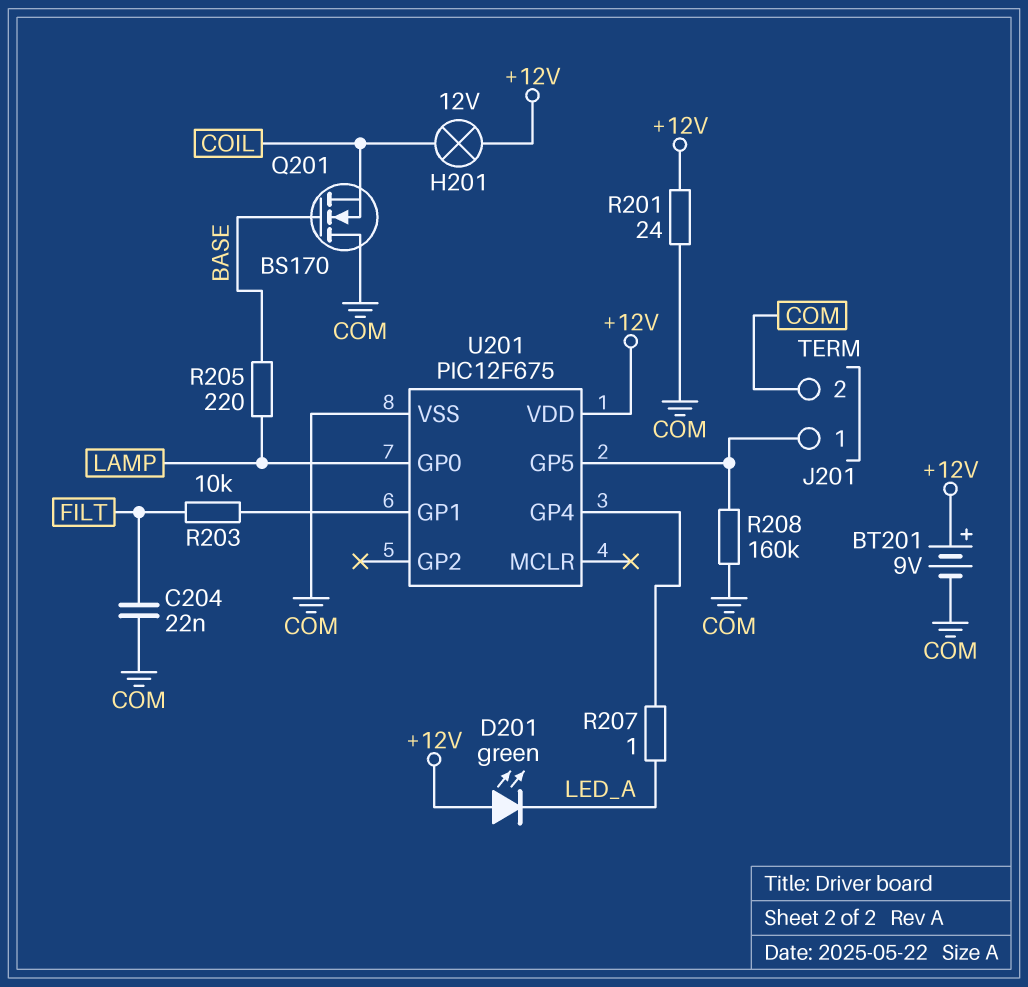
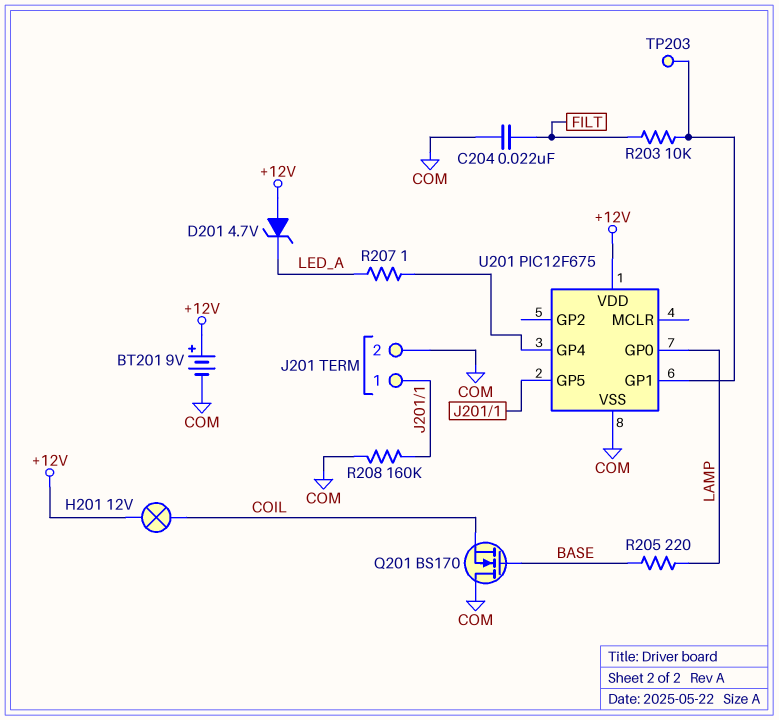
D201: LED green (A +12V, K LED_A) -> zener 4.7V (A +12V, K LED_A)
R201: 24 (+12V, COM) -> none
TP203: none -> test point (U201/GP1)

